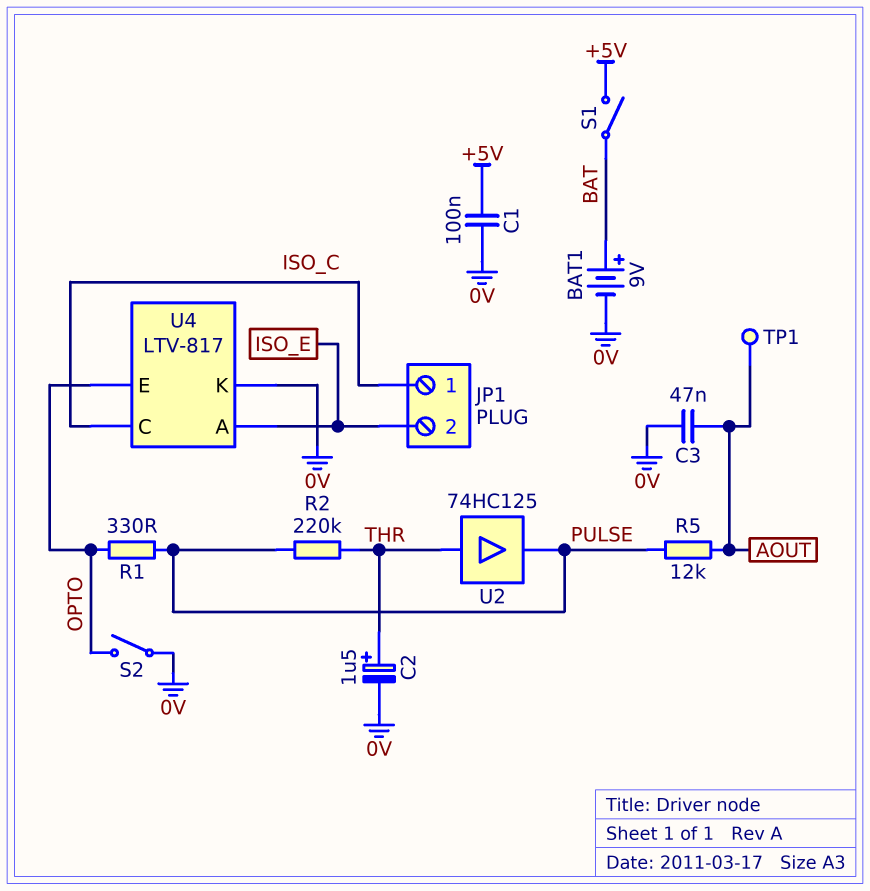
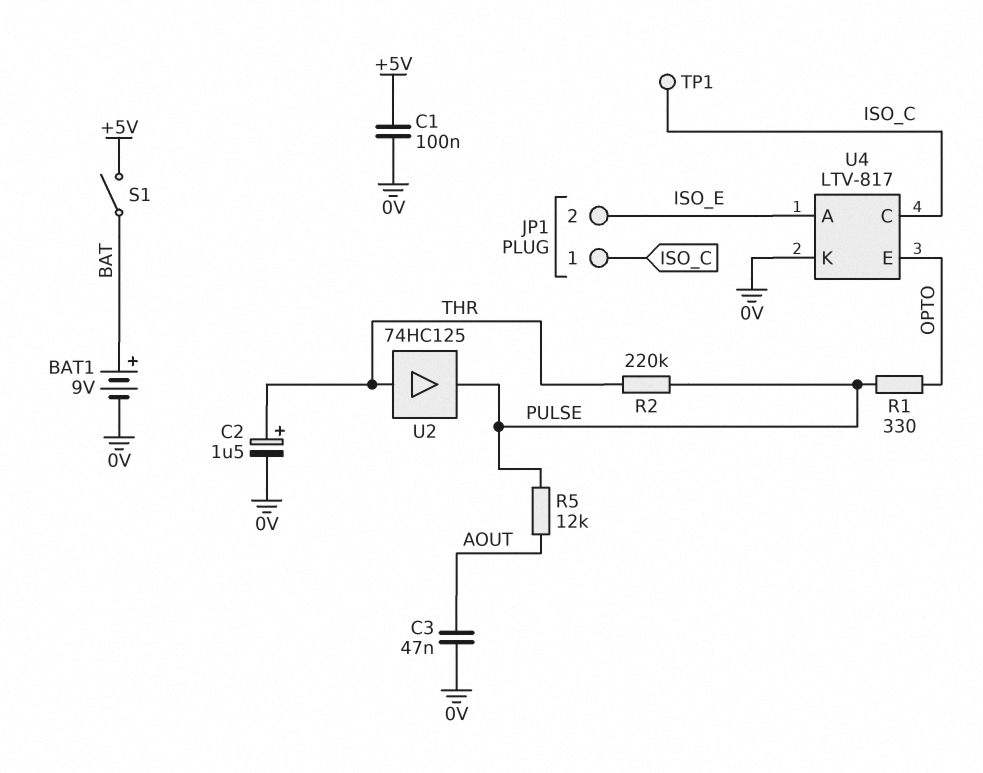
S2: switch (0V, OPTO) -> none
TP1: test point (AOUT) -> test point (ISO_C)

